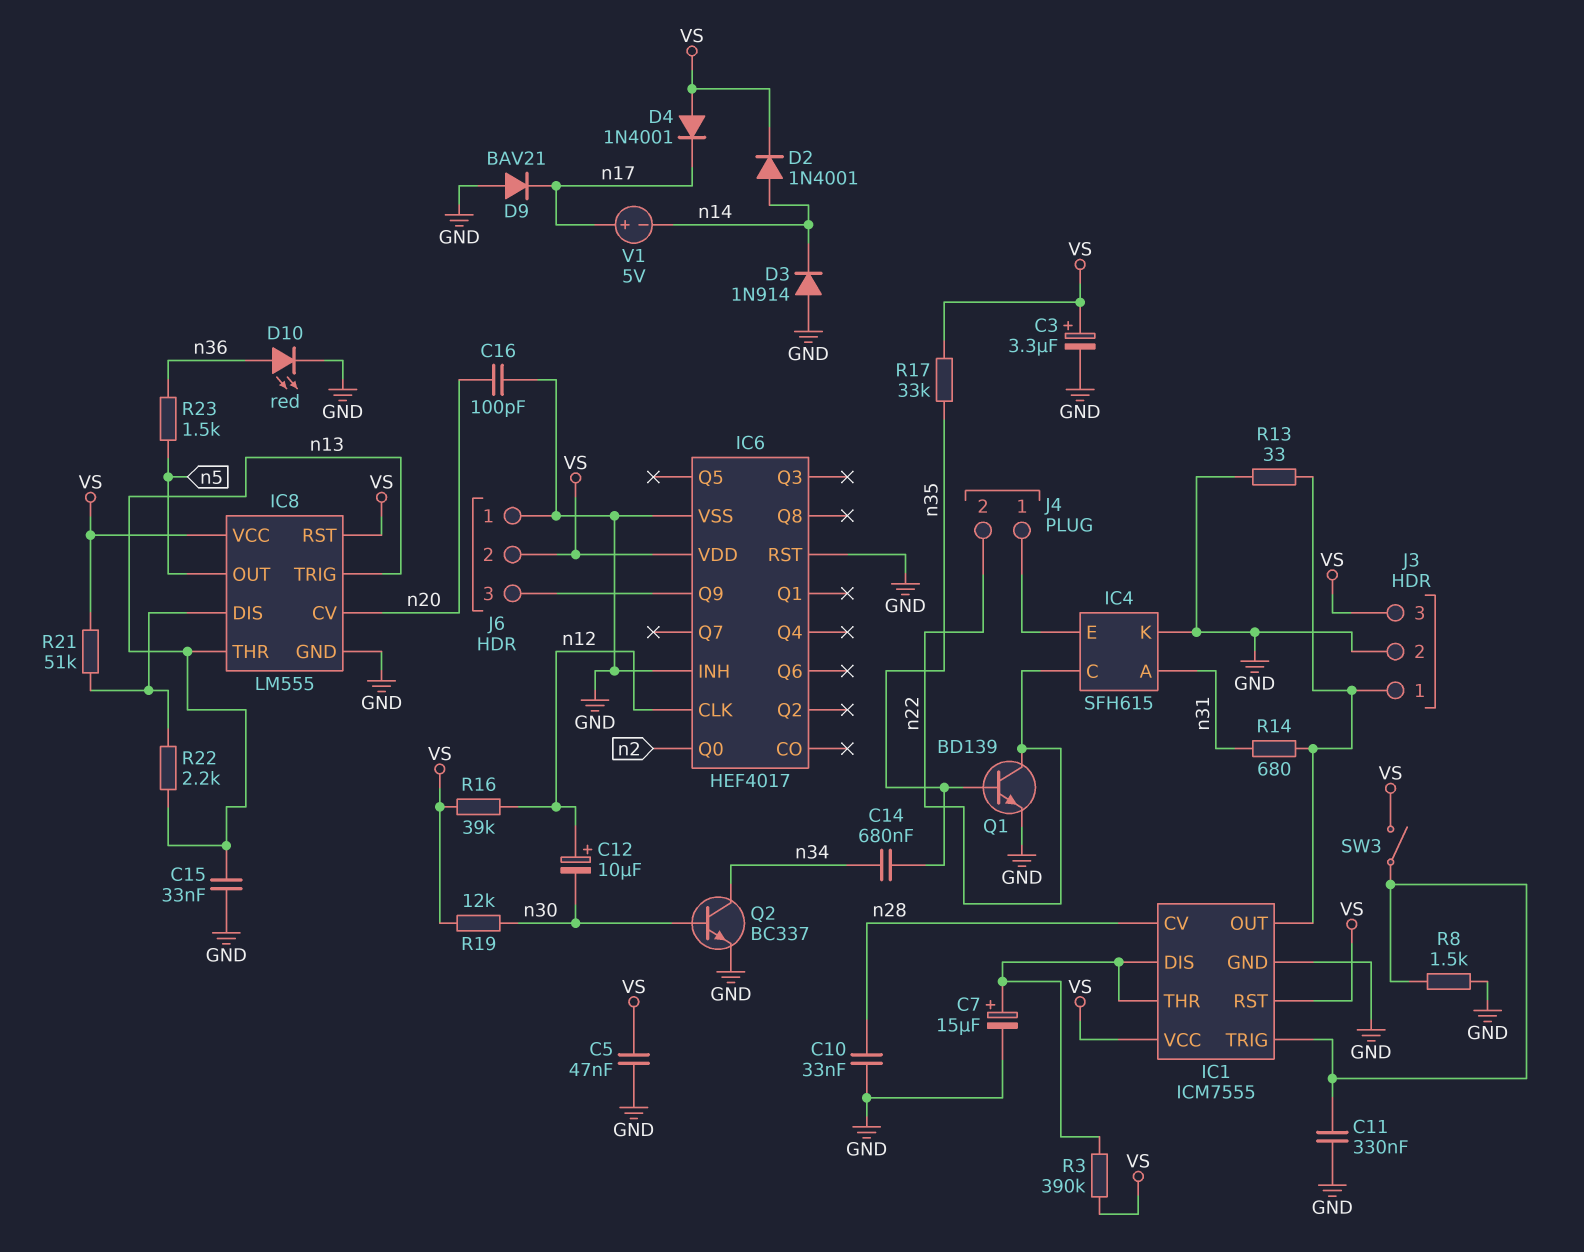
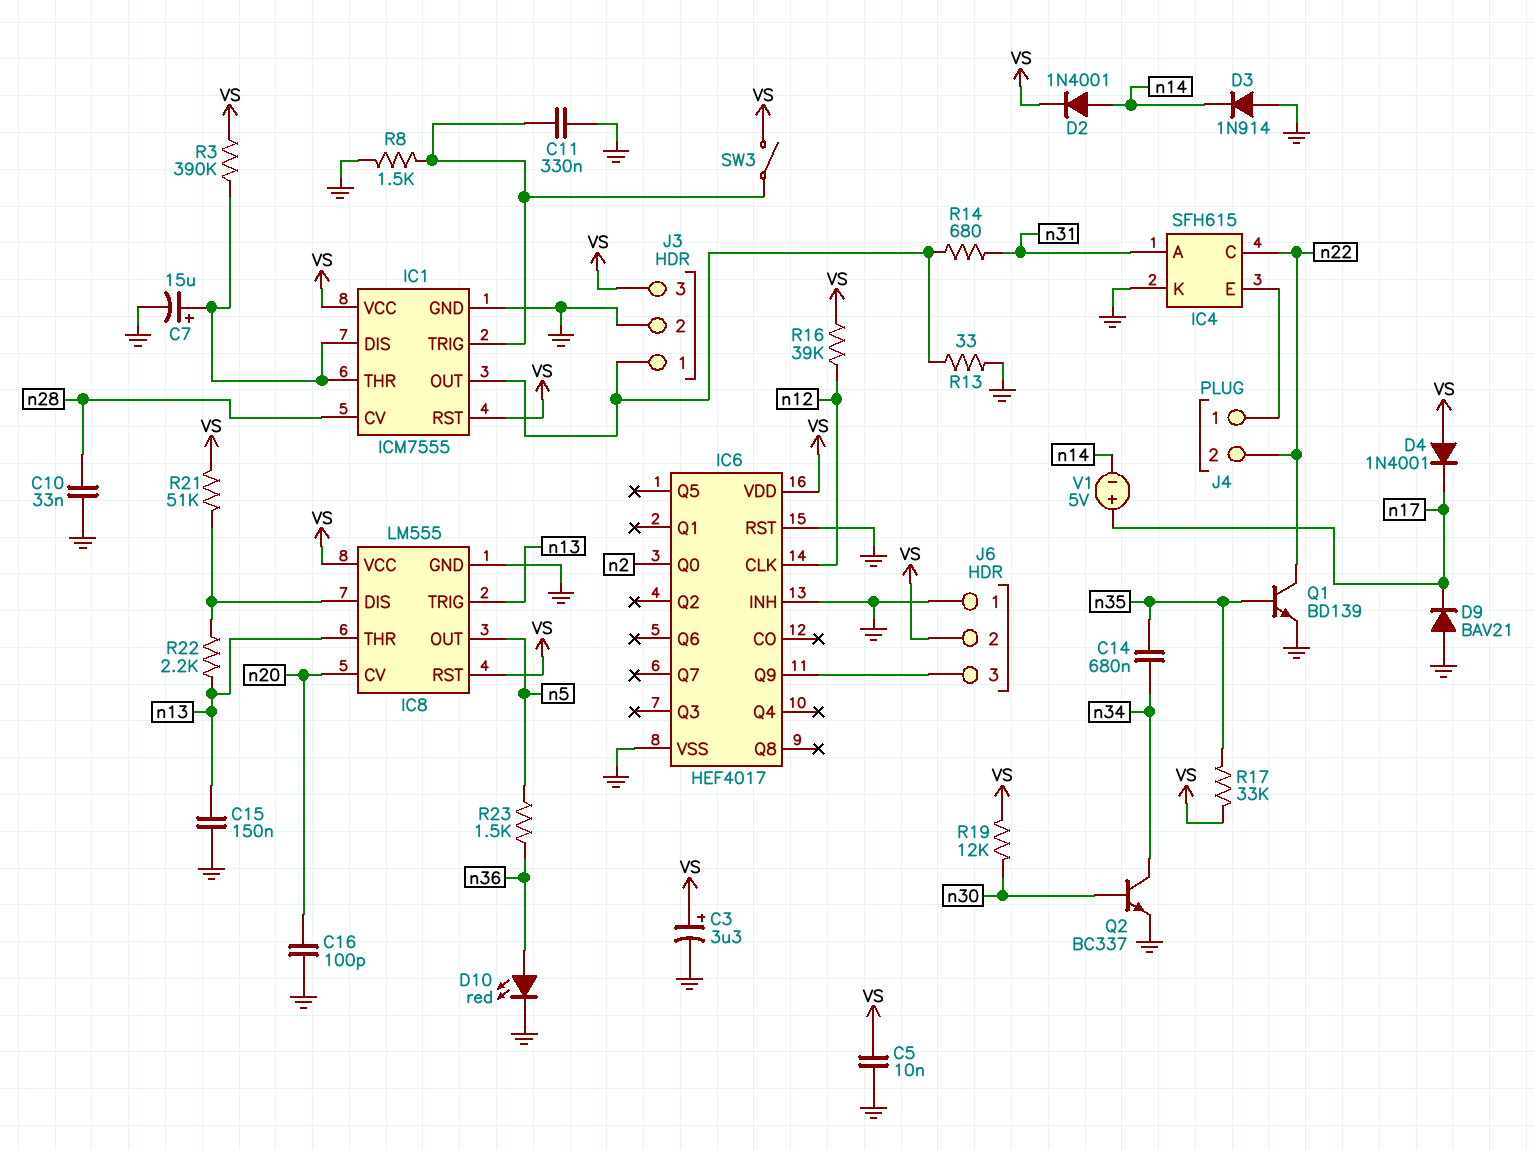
C5: 47nF (GND, VS) -> 10nF (GND, VS)
C12: 10uF (plus n12, minus n30) -> none
C15: 33nF (GND, n13) -> 150nF (GND, n13)

